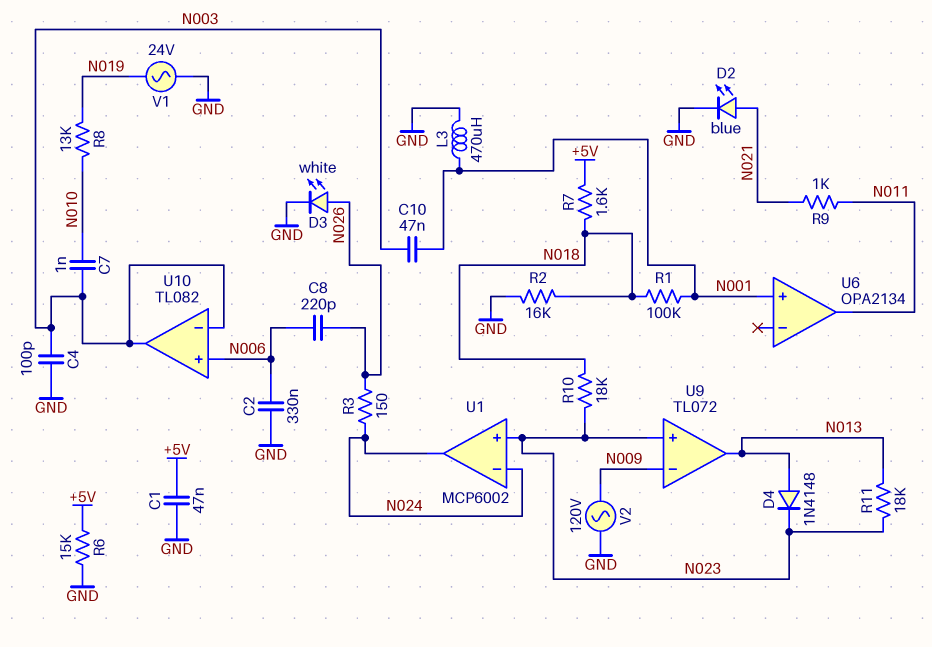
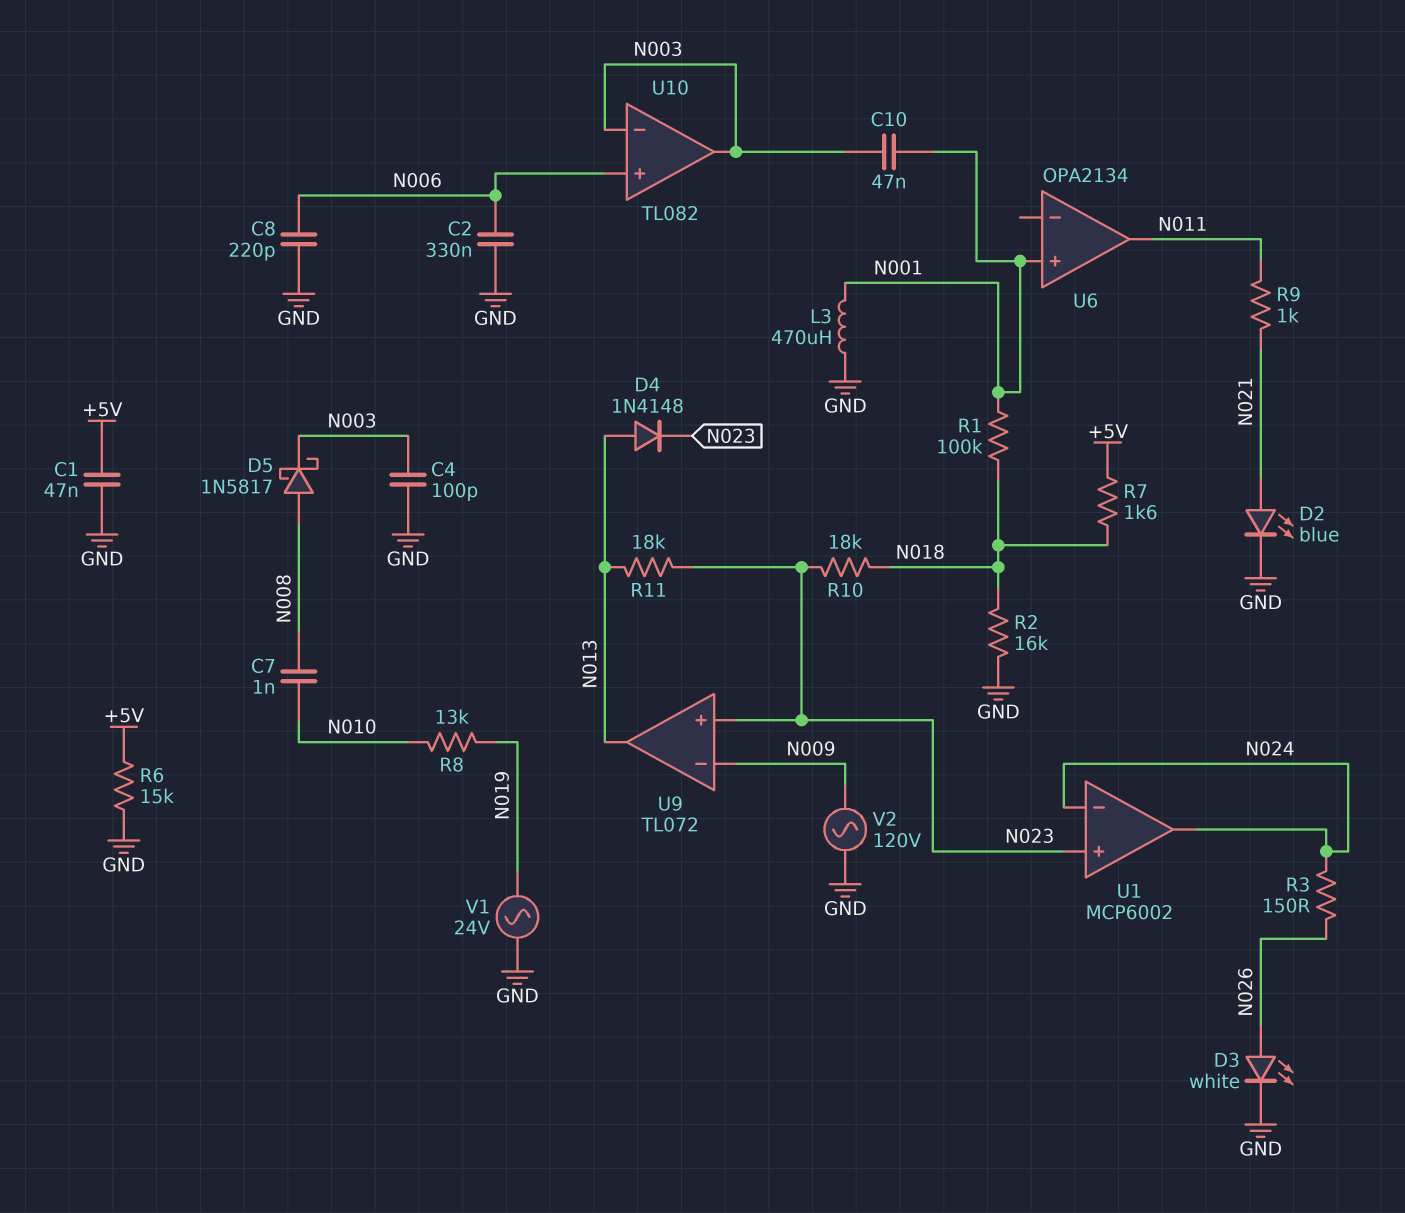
C7: 1nF (N003, N010) -> 1nF (N008, N010)
C8: 220pF (N006, N026) -> 220pF (GND, N006)
D5: none -> schottky 1N5817 (A N008, K N003)

